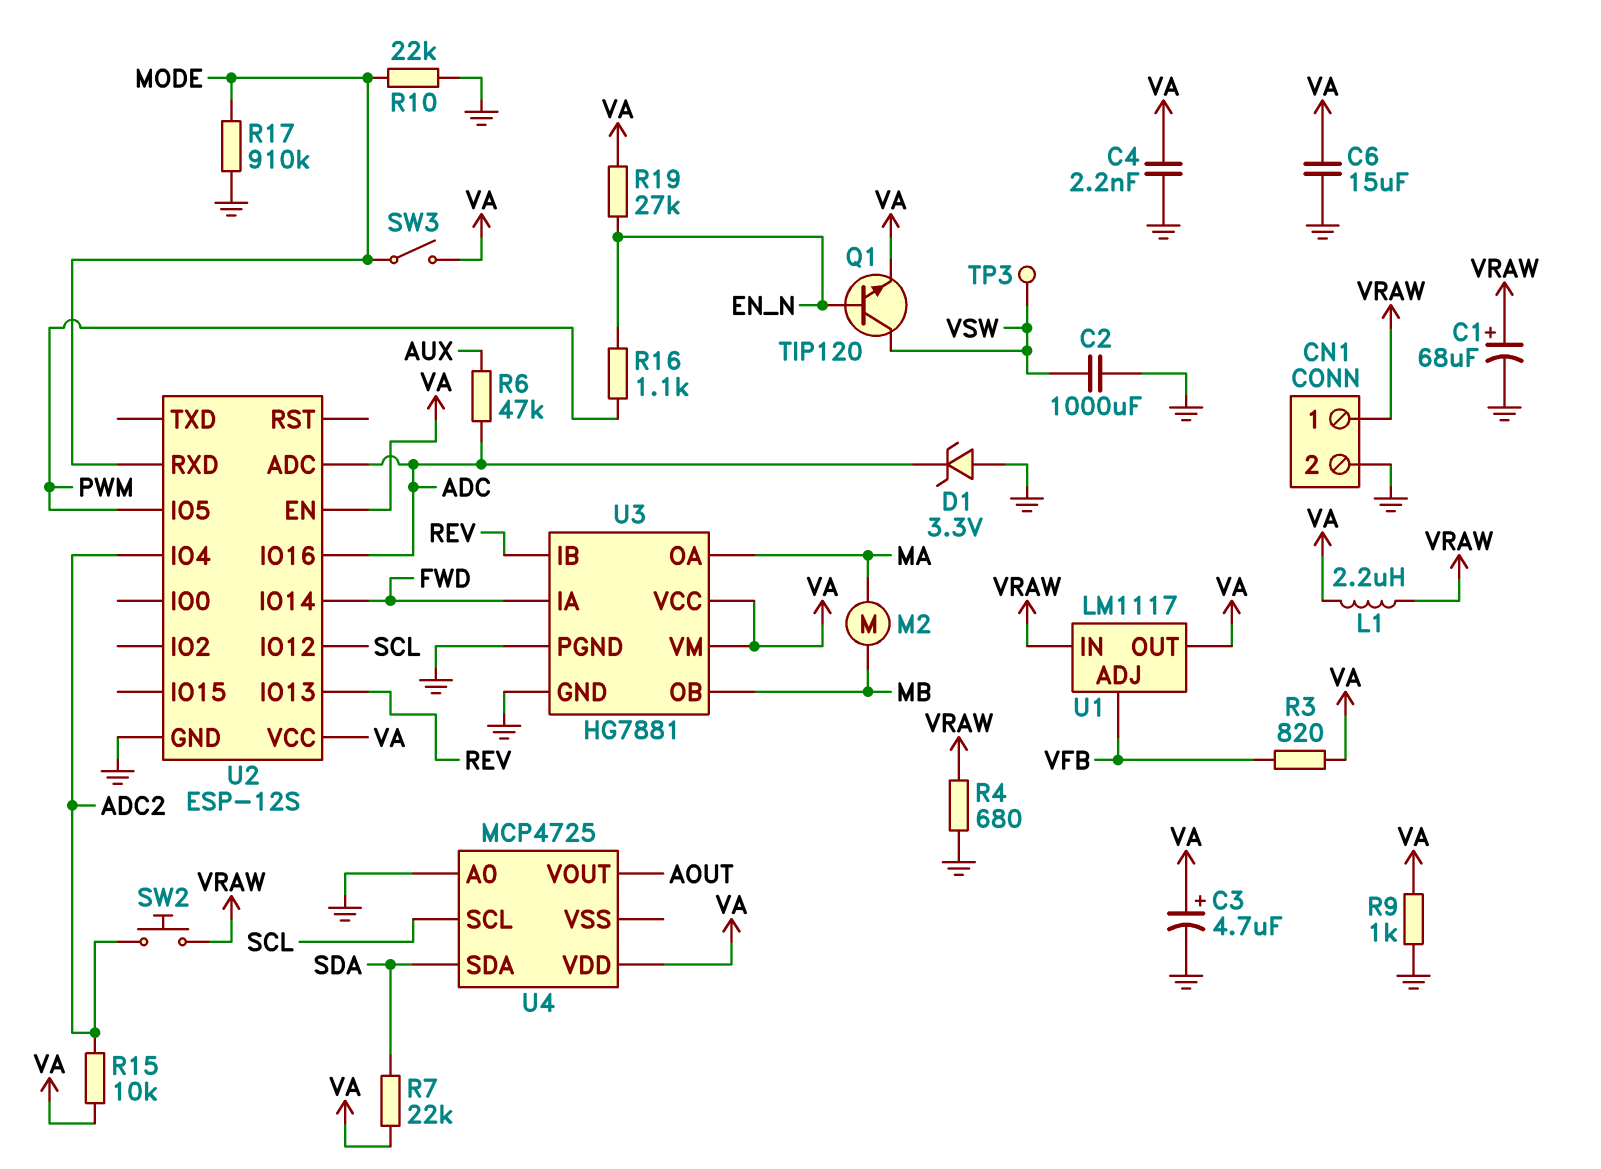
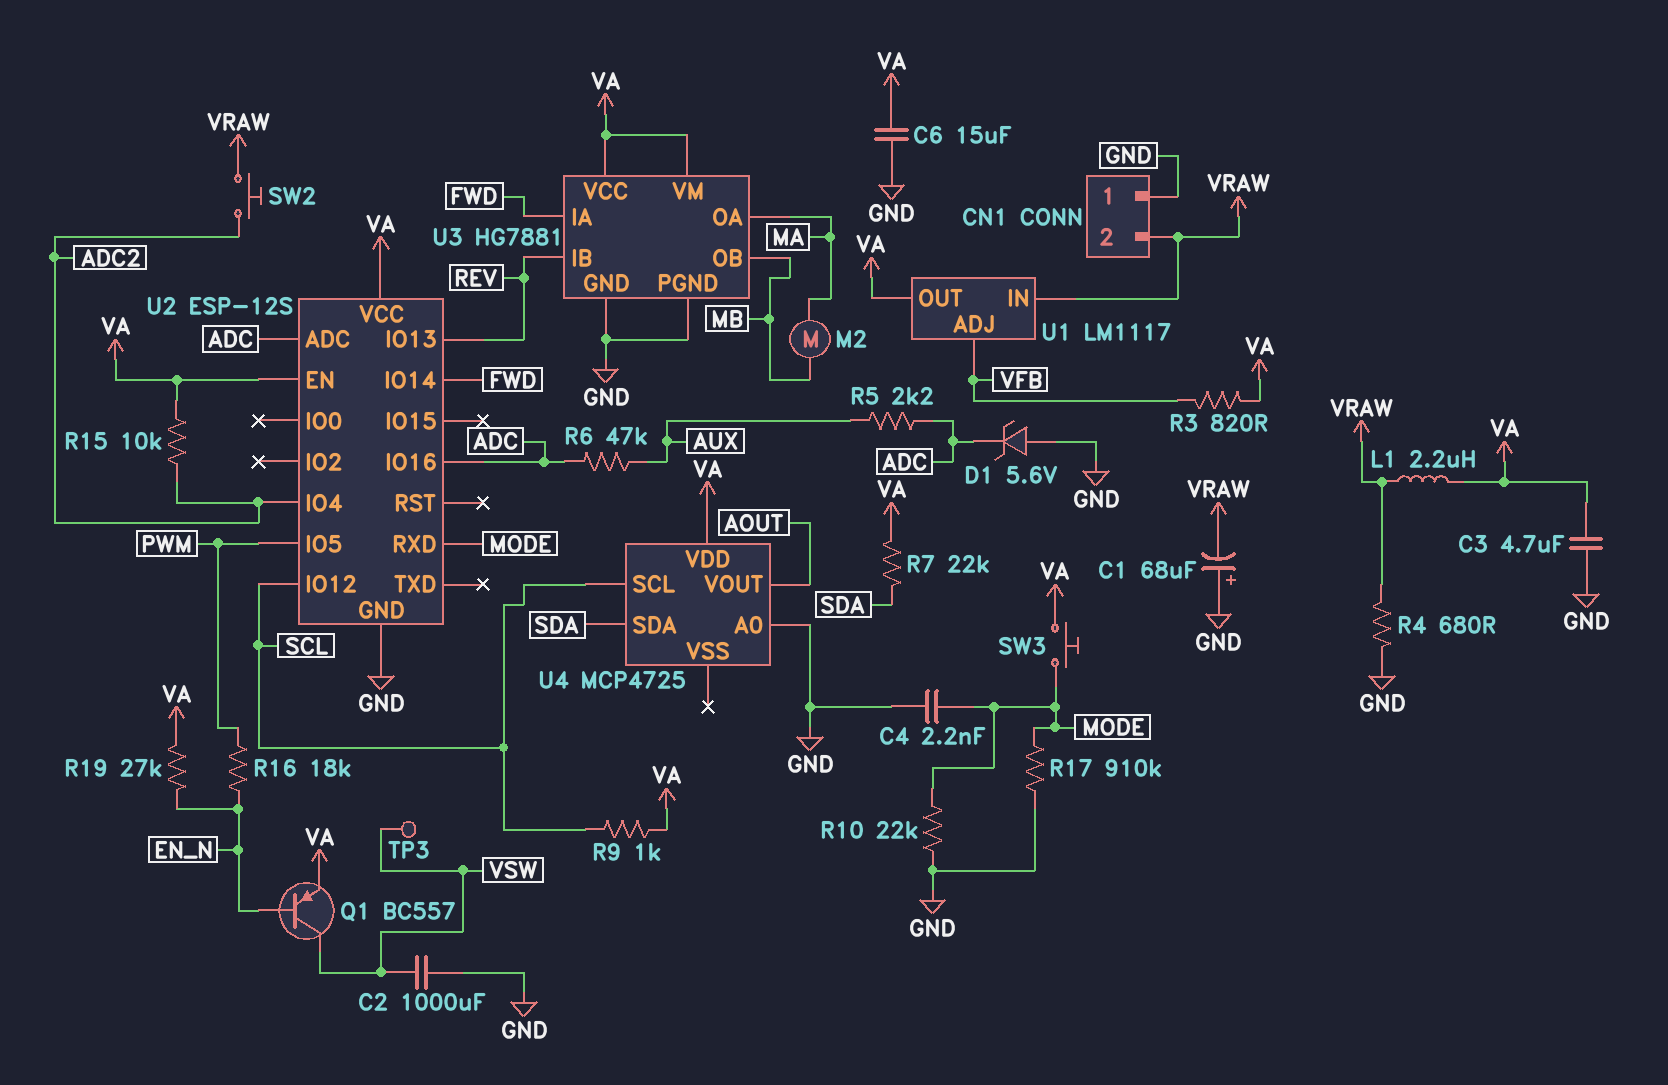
C1: 68uF (plus VRAW, minus GND) -> 68uF (plus GND, minus VRAW)
C3: 4.7uF (plus VA, minus GND) -> 4.7uF (GND, VA)
C4: 2.2nF (GND, VA) -> 2.2nF (GND, MODE)
CN1 pin 1: VRAW -> GND
CN1 pin 2: GND -> VRAW
D1: zener 3.3V (A GND, K ADC) -> zener 5.6V (A GND, K ADC)
Q1: NPN TIP120 (B EN_N, C VSW, E VA) -> PNP BC557 (B EN_N, C VSW, E VA)
R5: none -> 2.2k (ADC, AUX)
R9: 1k (GND, VA) -> 1k (SCL, VA)
R16: 1.1k (EN_N, PWM) -> 18k (EN_N, PWM)
SW3: switch (MODE, VA) -> button (MODE, VA)

